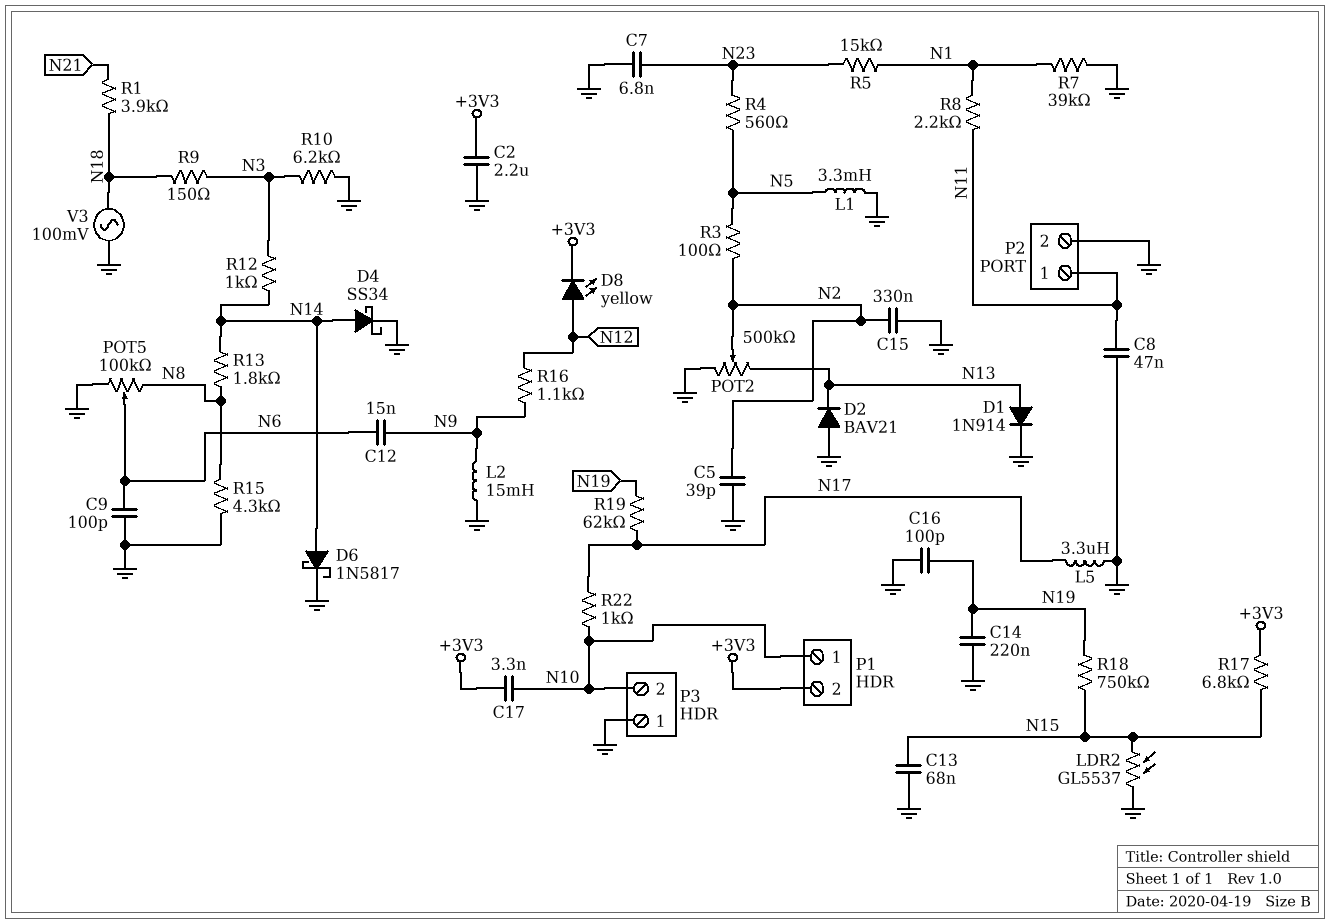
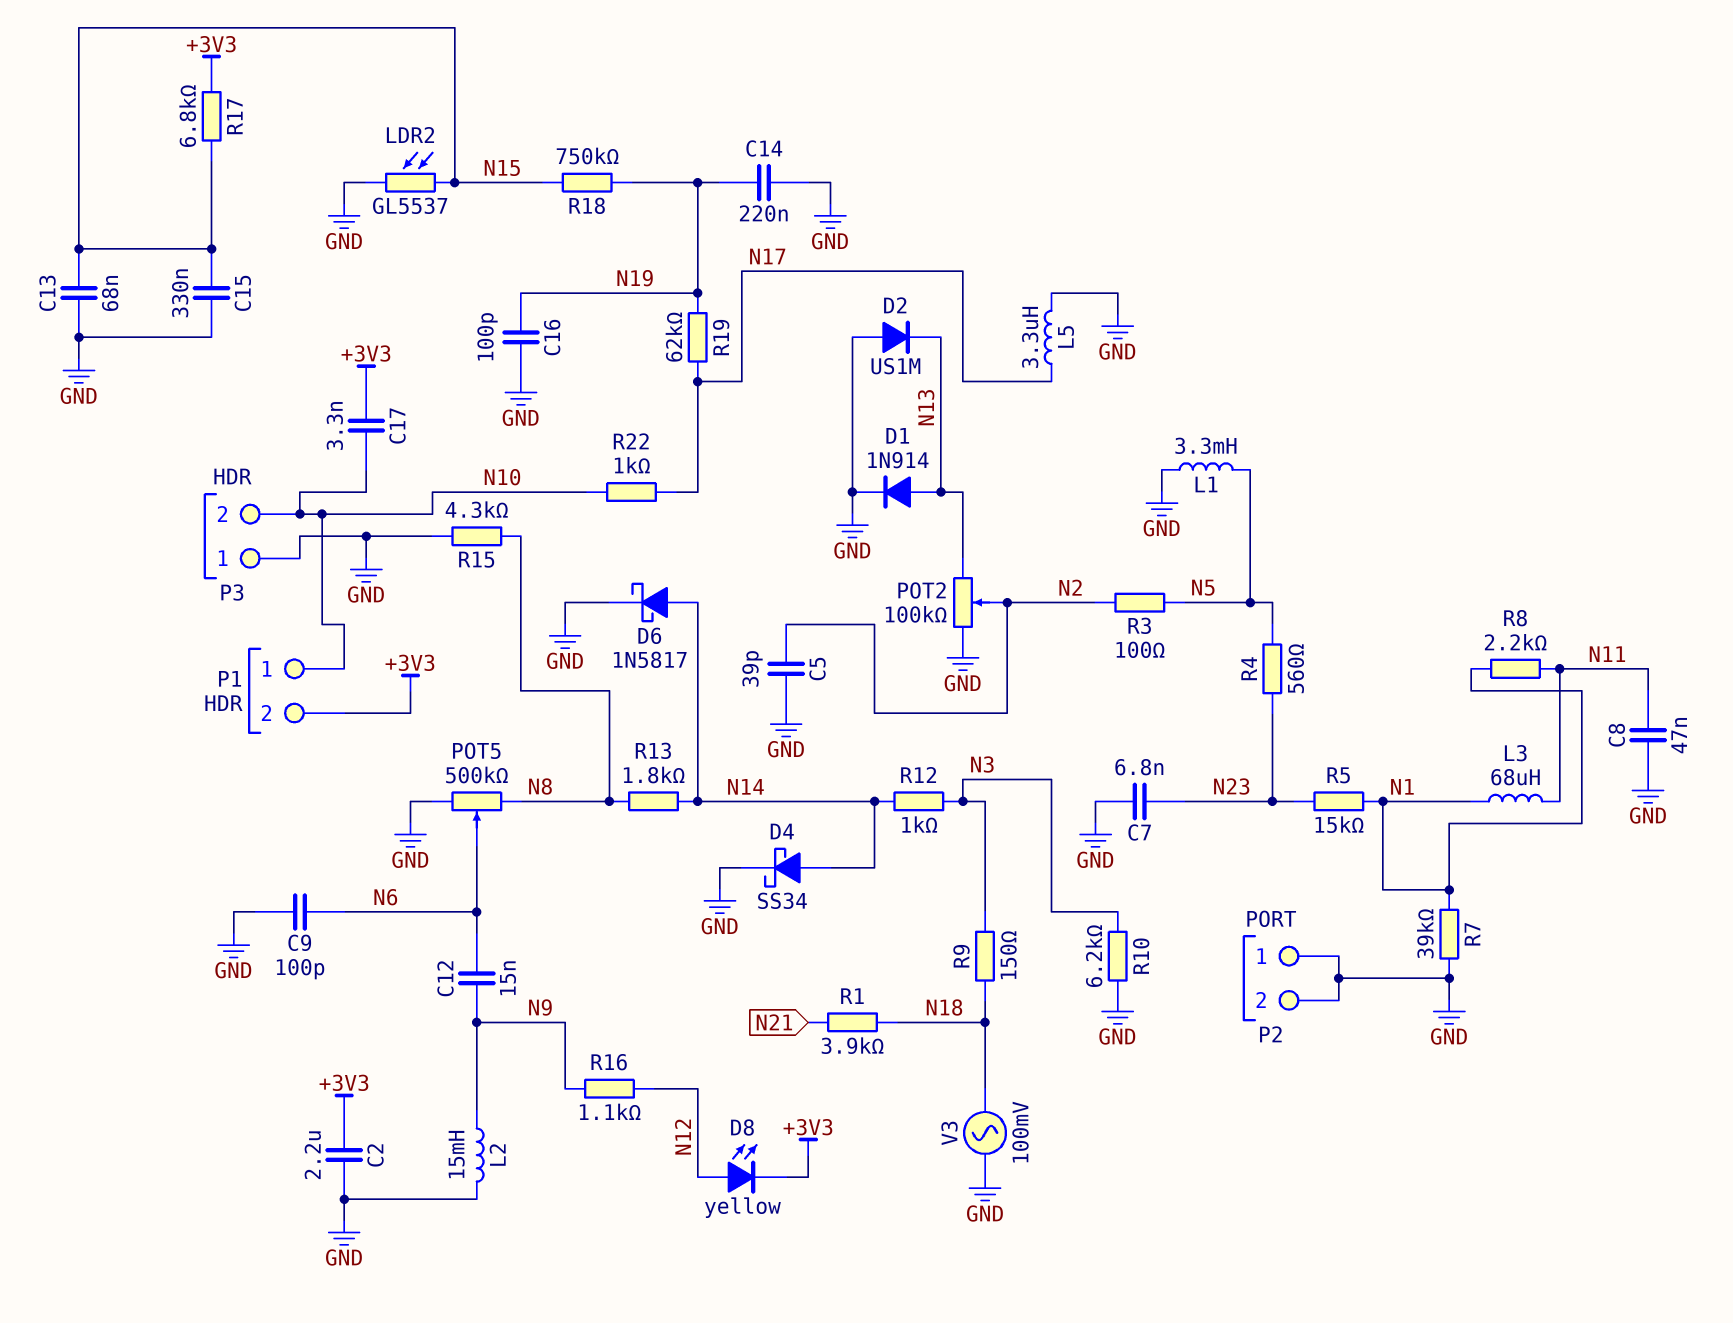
C15: 330nF (GND, N2) -> 330nF (GND, N15)
D2: diode BAV21 (A GND, K N13) -> diode US1M (A GND, K N13)
L3: none -> 68uH (N1, N11)
P2 pin 1: N11 -> GND
POT2: 500k (GND, N13, wiper N2) -> 100k (GND, N13, wiper N2)
POT5: 100k (GND, N8, wiper N6) -> 500k (GND, N8, wiper N6)

